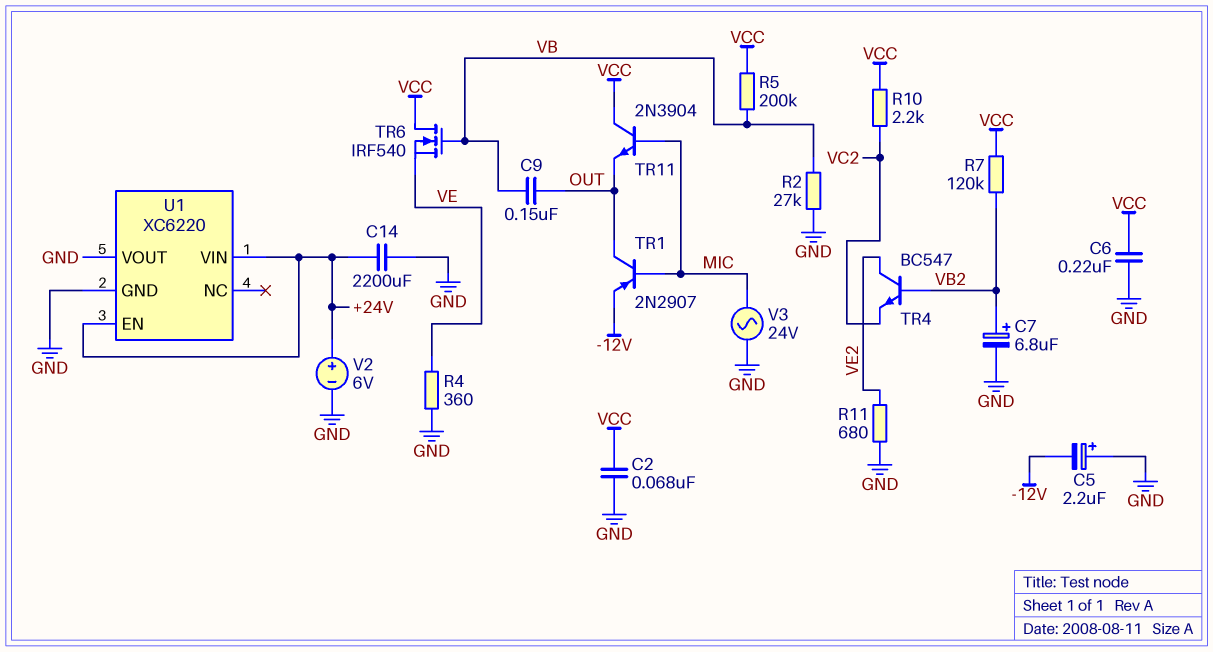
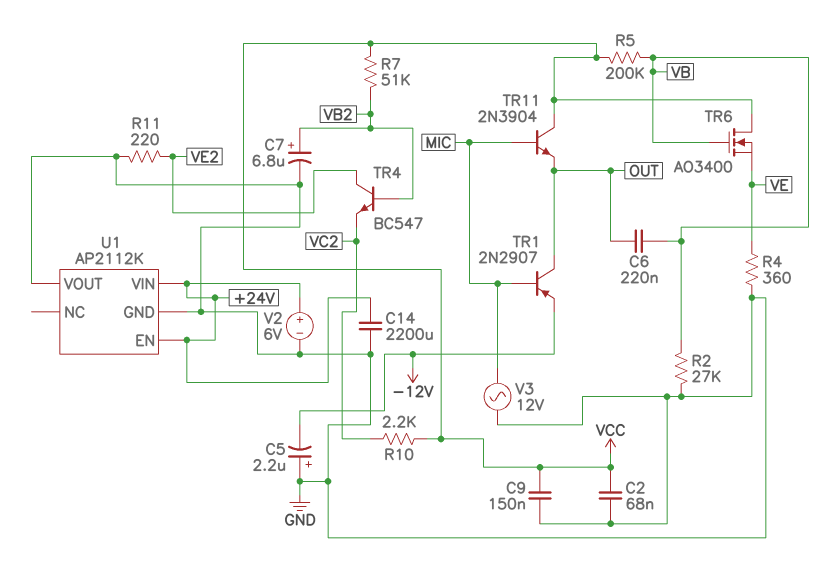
C6: 220nF (GND, VCC) -> 220nF (OUT, VB)
C9: 150nF (OUT, VB) -> 150nF (GND, VCC)
R7: 120k (VB2, VCC) -> 51k (VB2, VCC)
R11: 680 (GND, VE2) -> 220 (GND, VE2)
TR6: NMOS IRF540 (G VB, D VCC, S VE) -> NMOS AO3400 (G VB, D VCC, S VE)
U1: XC6220 -> AP2112K
V3: AC 24V (GND, MIC) -> AC 12V (GND, MIC)

